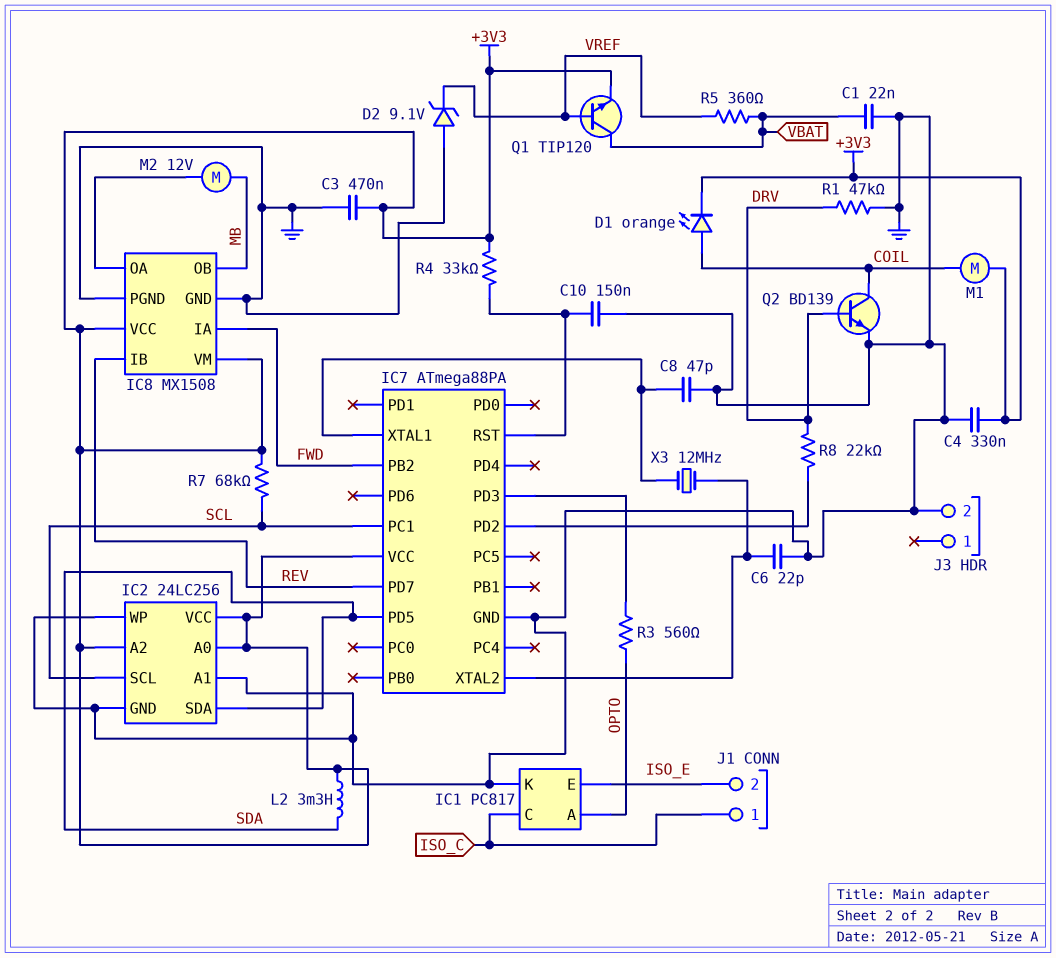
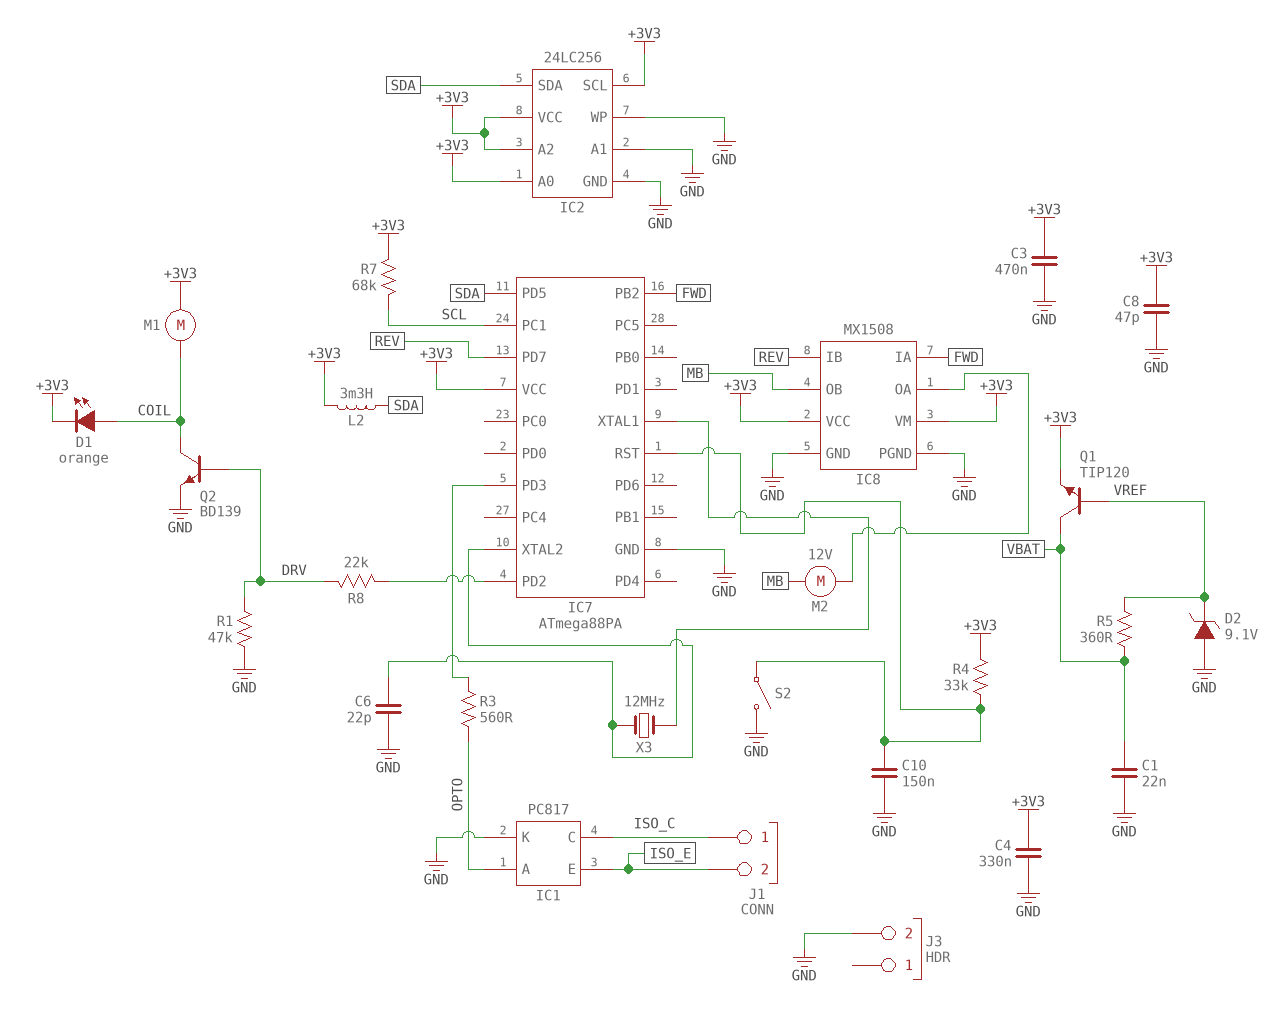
C8: 47pF (GND, IC7/XTAL1) -> 47pF (+3V3, GND)
IC2 pin SCL: SCL -> +3V3
S2: none -> switch (GND, IC7/RST)

